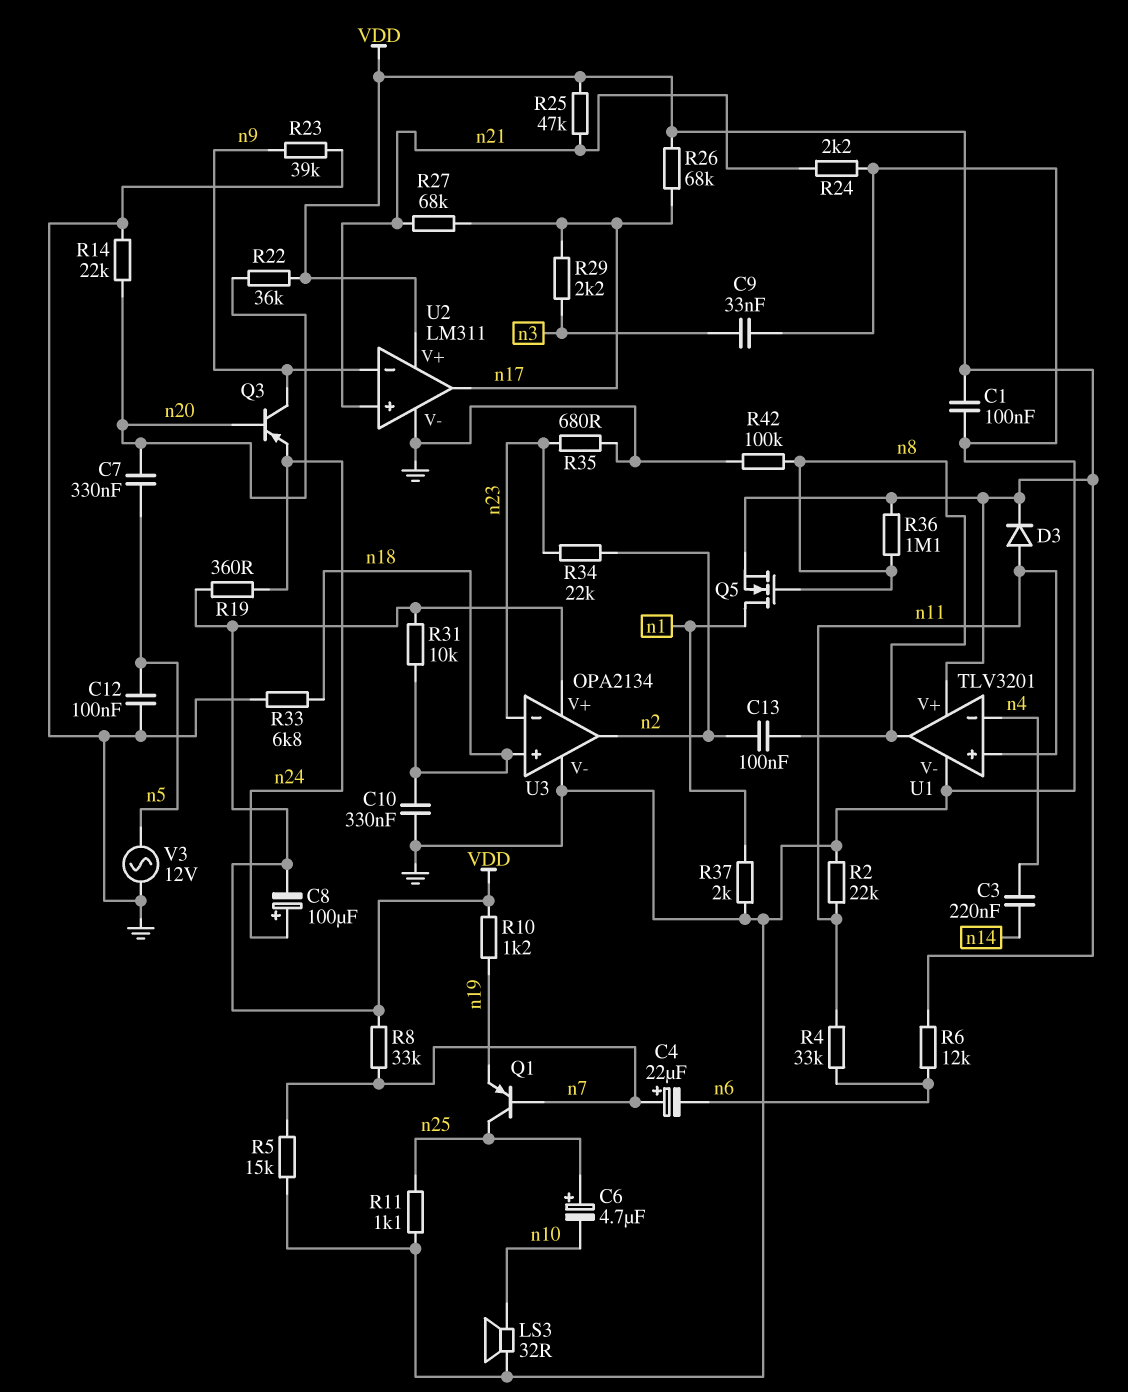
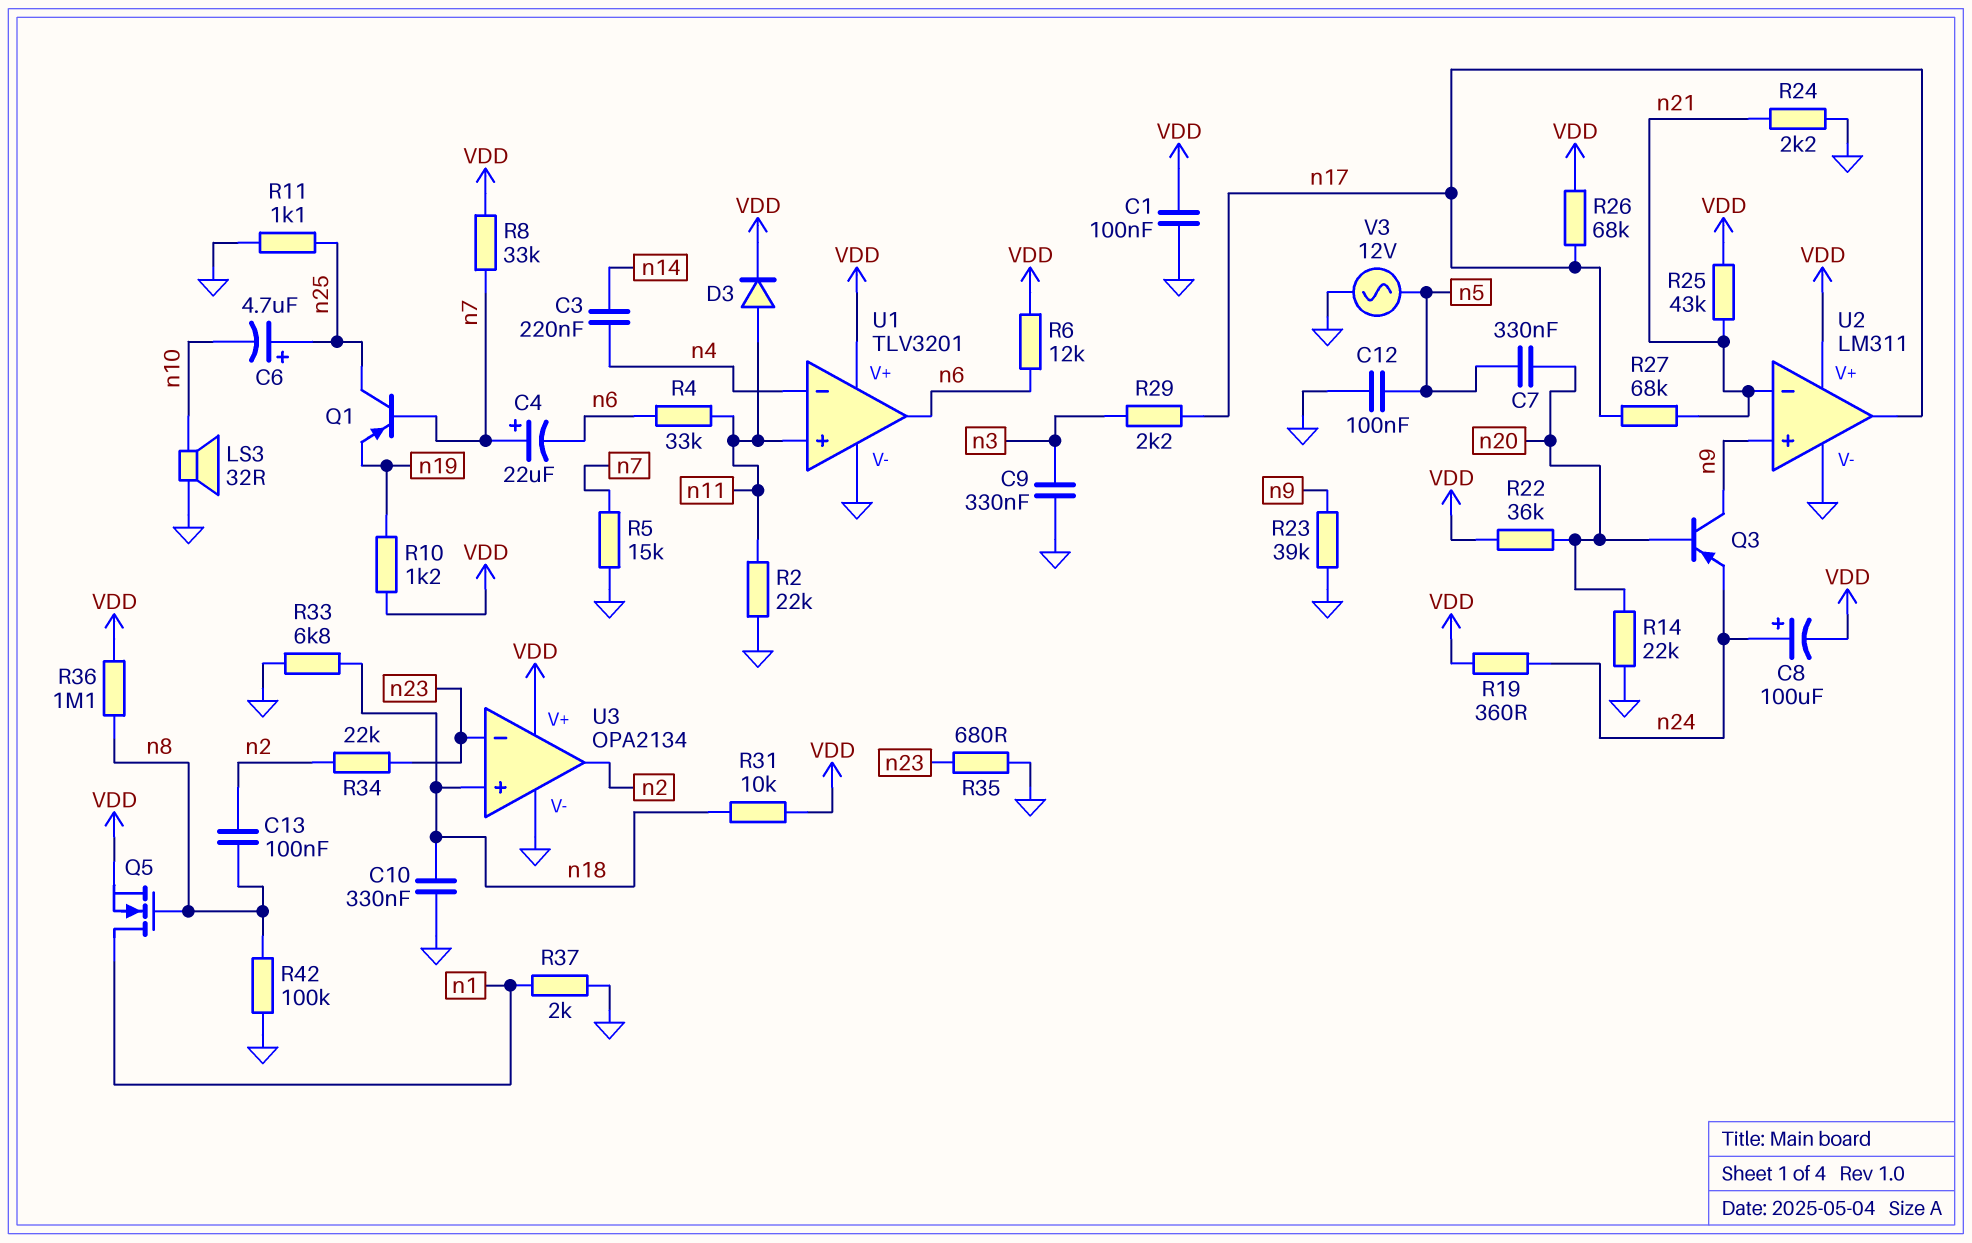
C9: 33nF (GND, n3) -> 330nF (GND, n3)
R25: 47k (VDD, n21) -> 43k (VDD, n21)
U1 pin out: n8 -> n6
U2 pin in+: n21 -> n9
U2 pin in-: n9 -> n21

